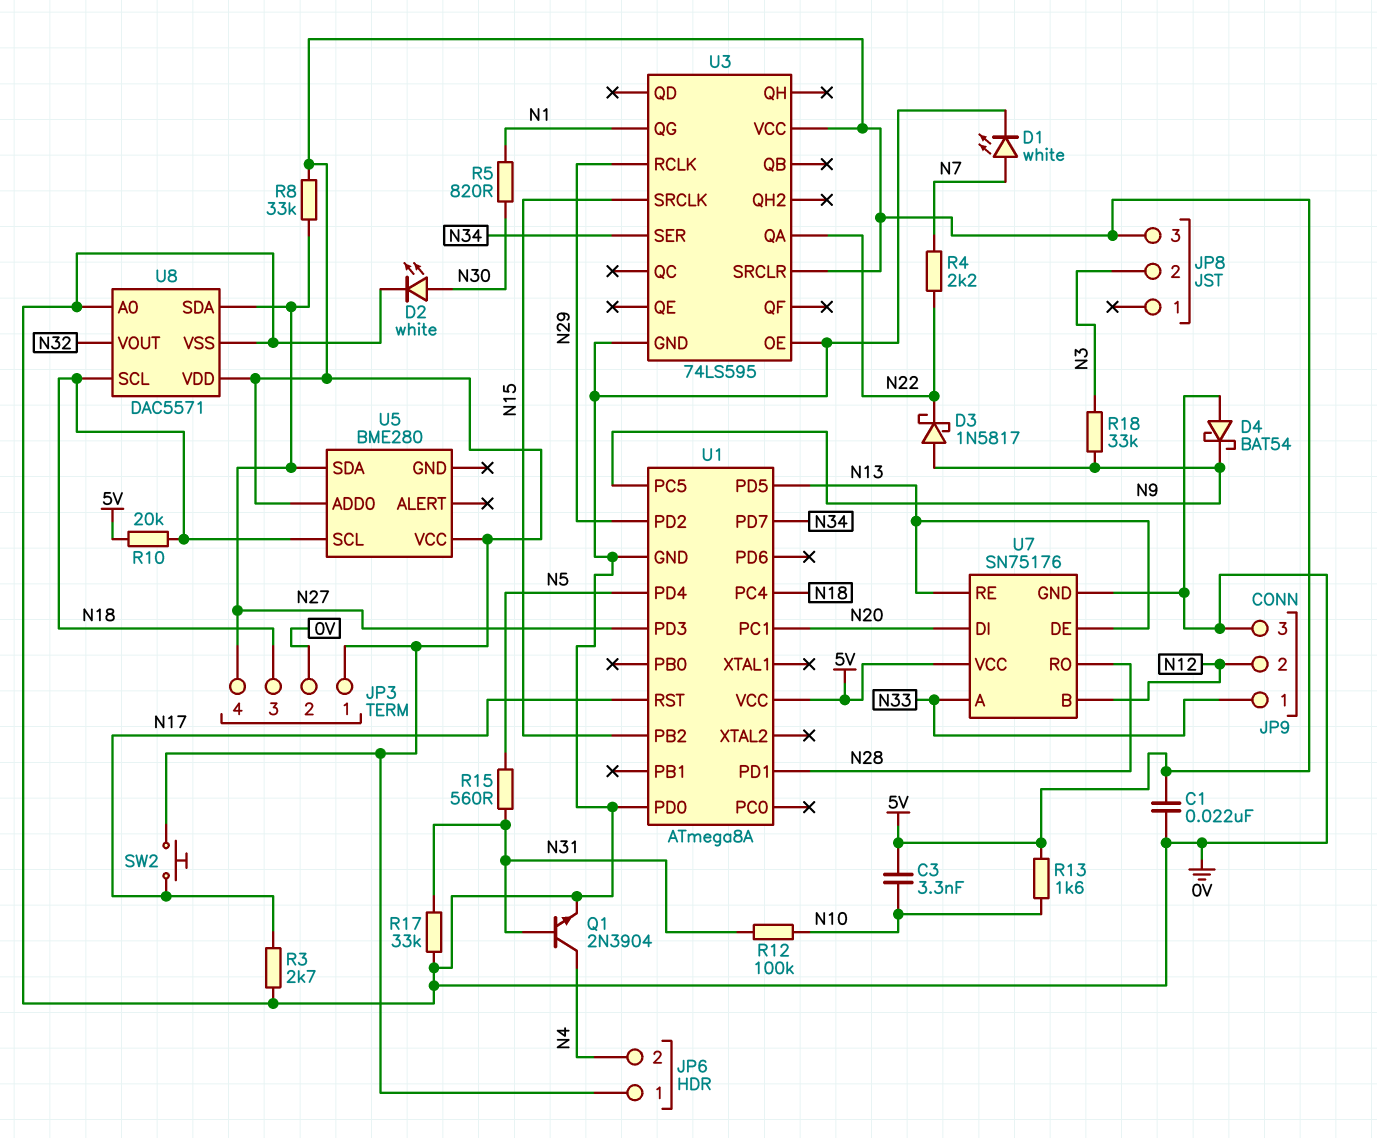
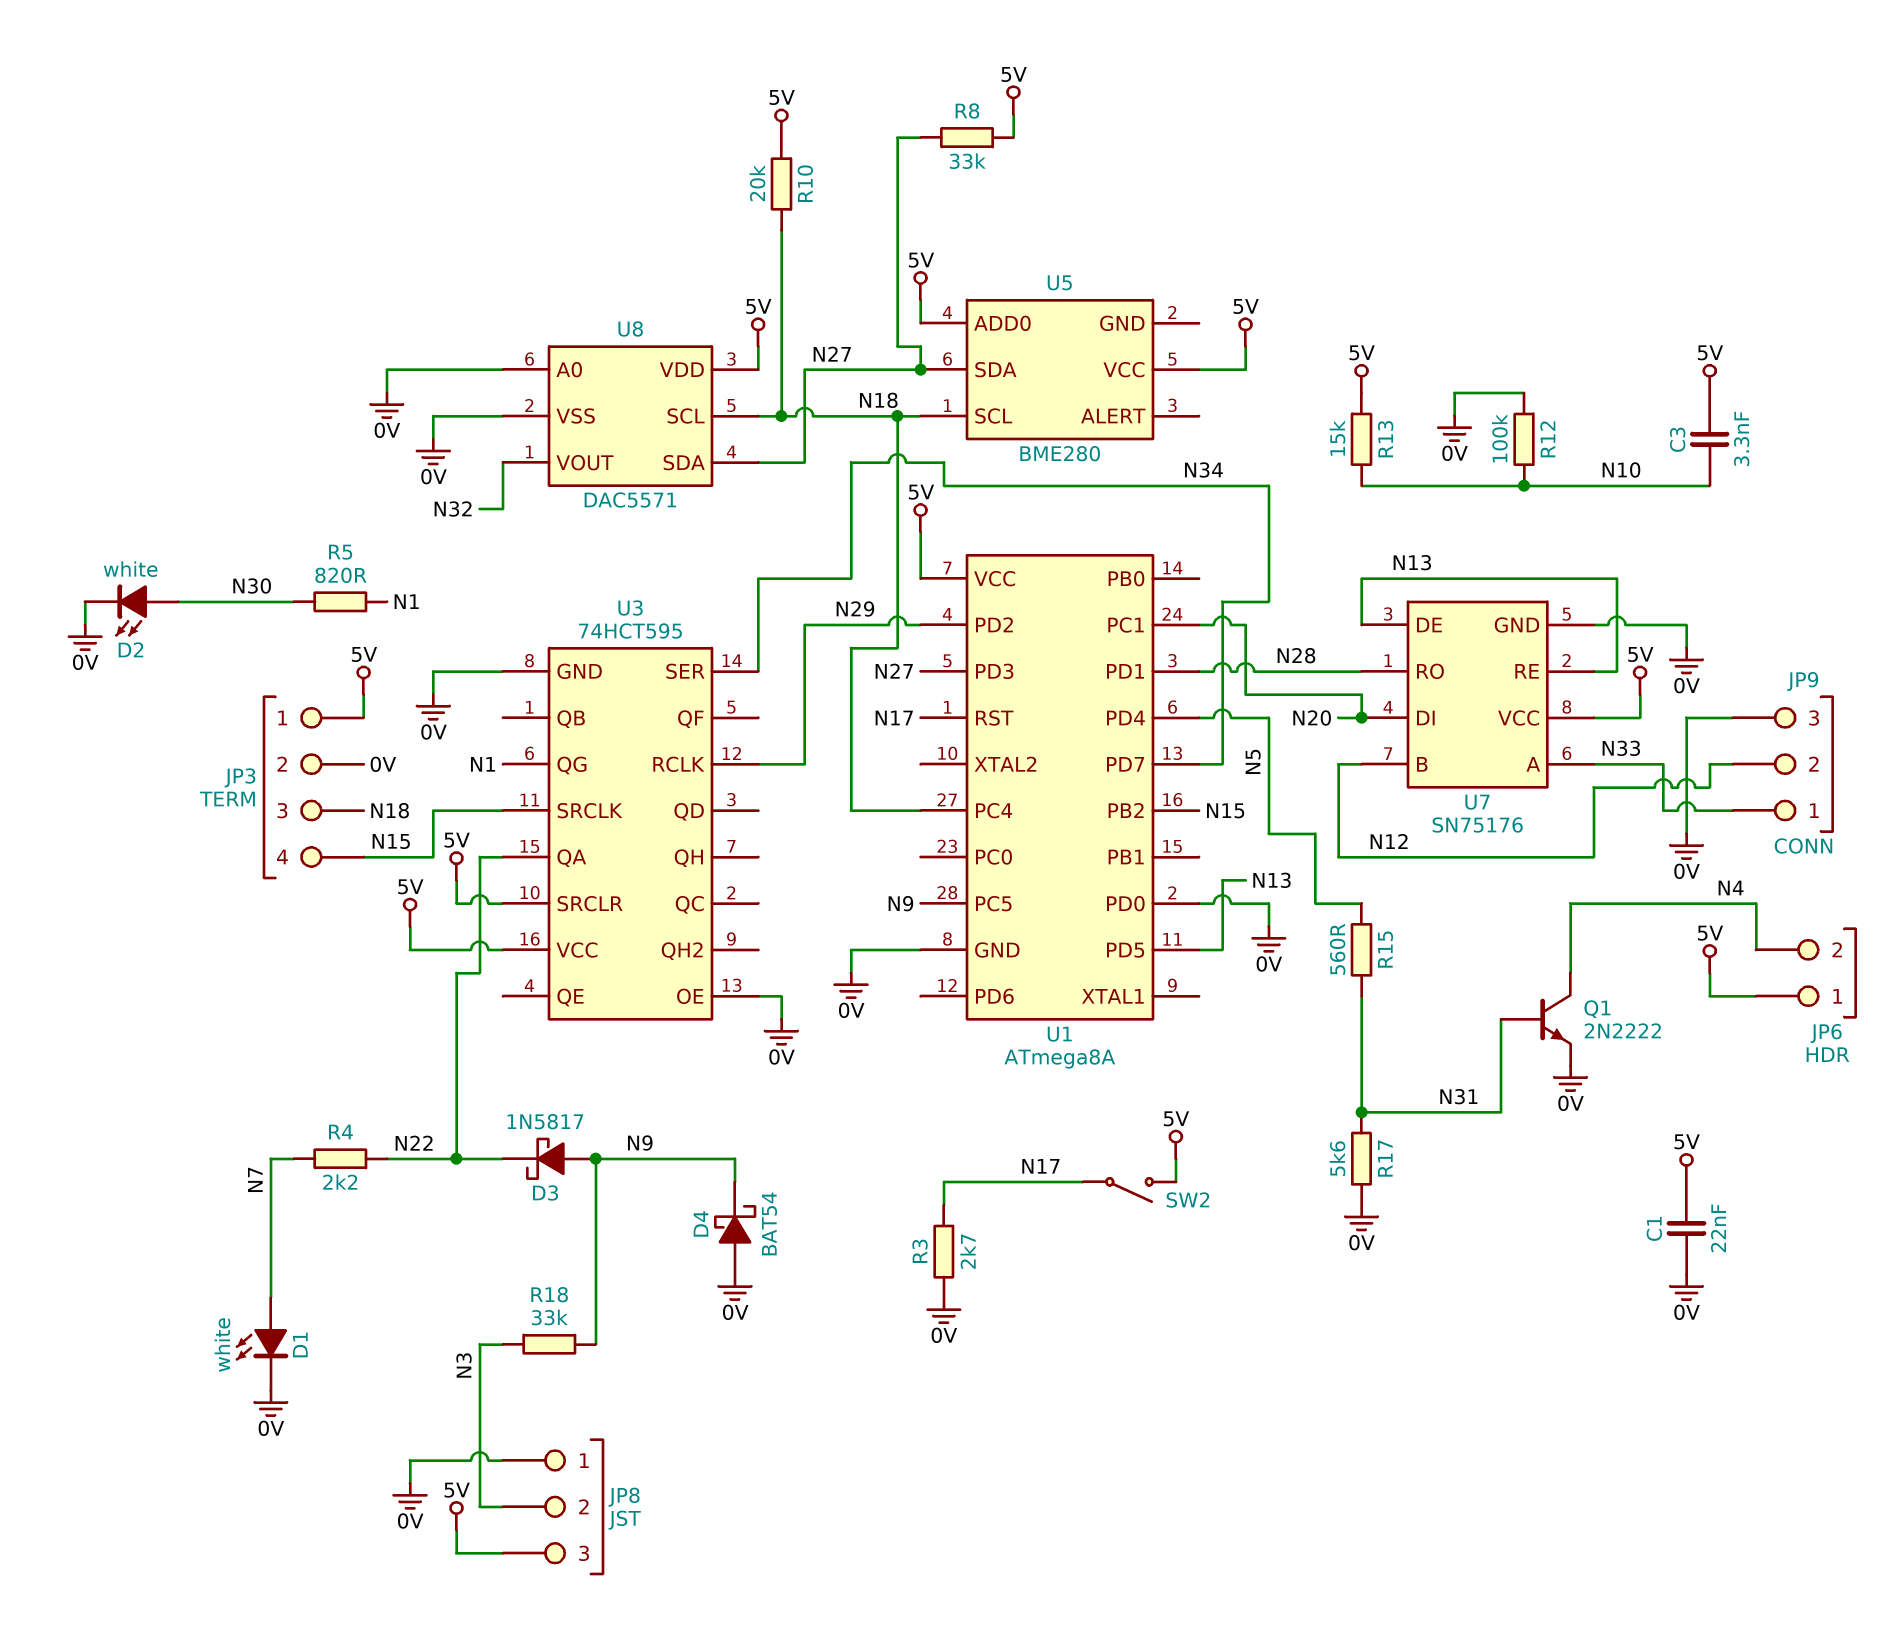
JP3 pin 4: N27 -> N15
JP8 pin 1: none -> 0V
Q1: NPN 2N3904 (B N31, C N4, E 0V) -> NPN 2N2222 (B N31, C N4, E 0V)
R12: 100k (N10, N31) -> 100k (0V, N10)
R13: 1.6k (5V, N10) -> 15k (5V, N10)
R17: 33k (0V, N31) -> 5.6k (0V, N31)
SW2: button (5V, N17) -> switch (5V, N17)
U3: 74LS595 -> 74HCT595

